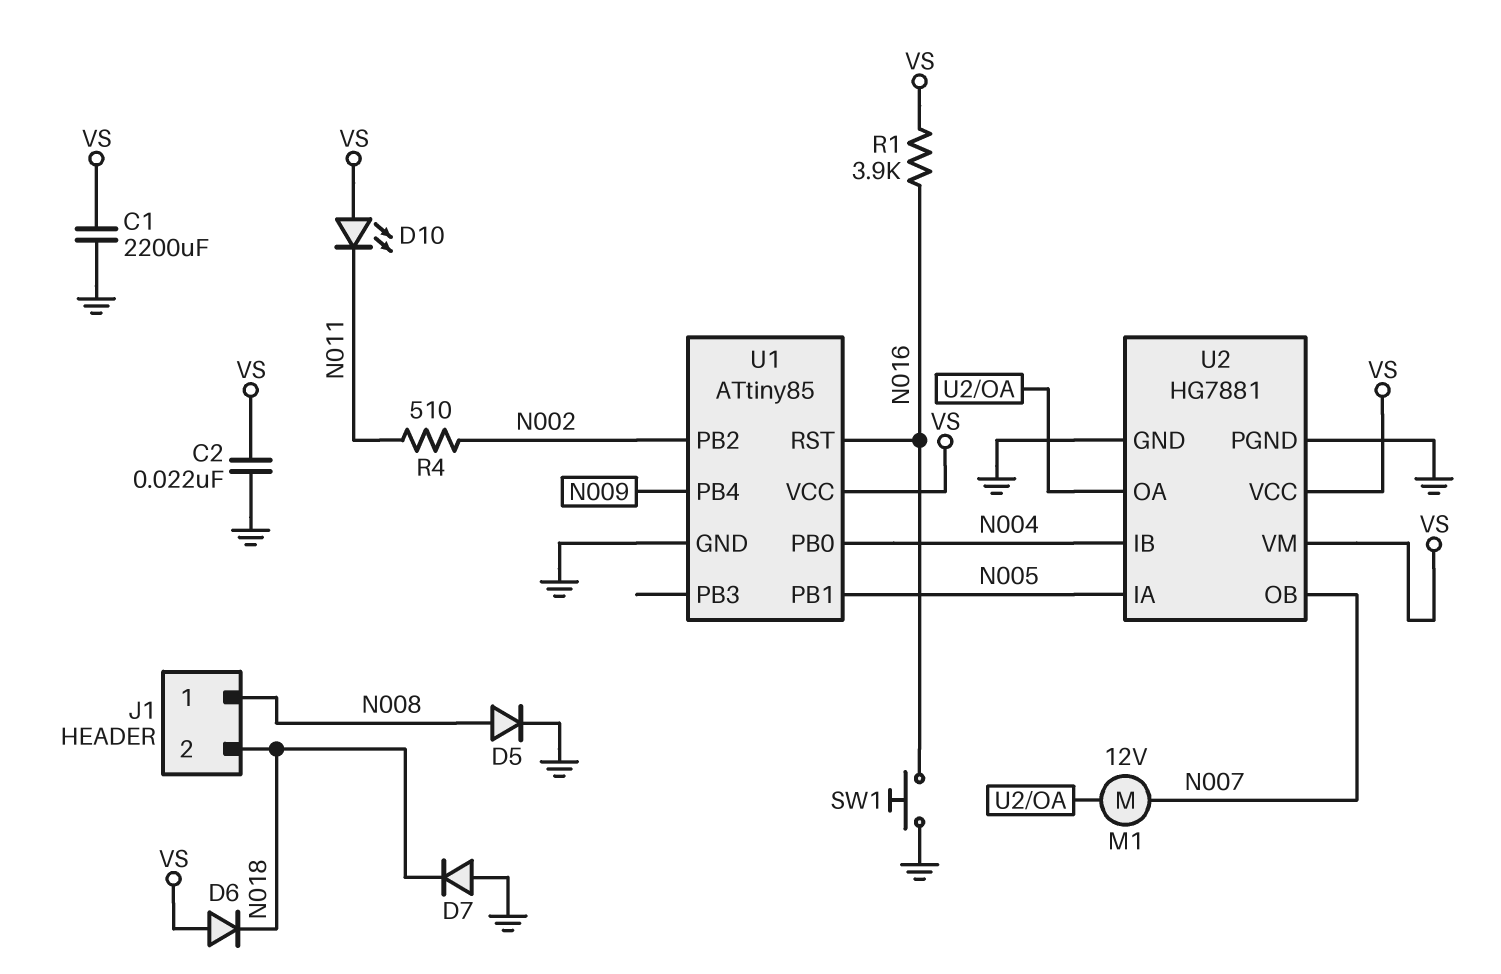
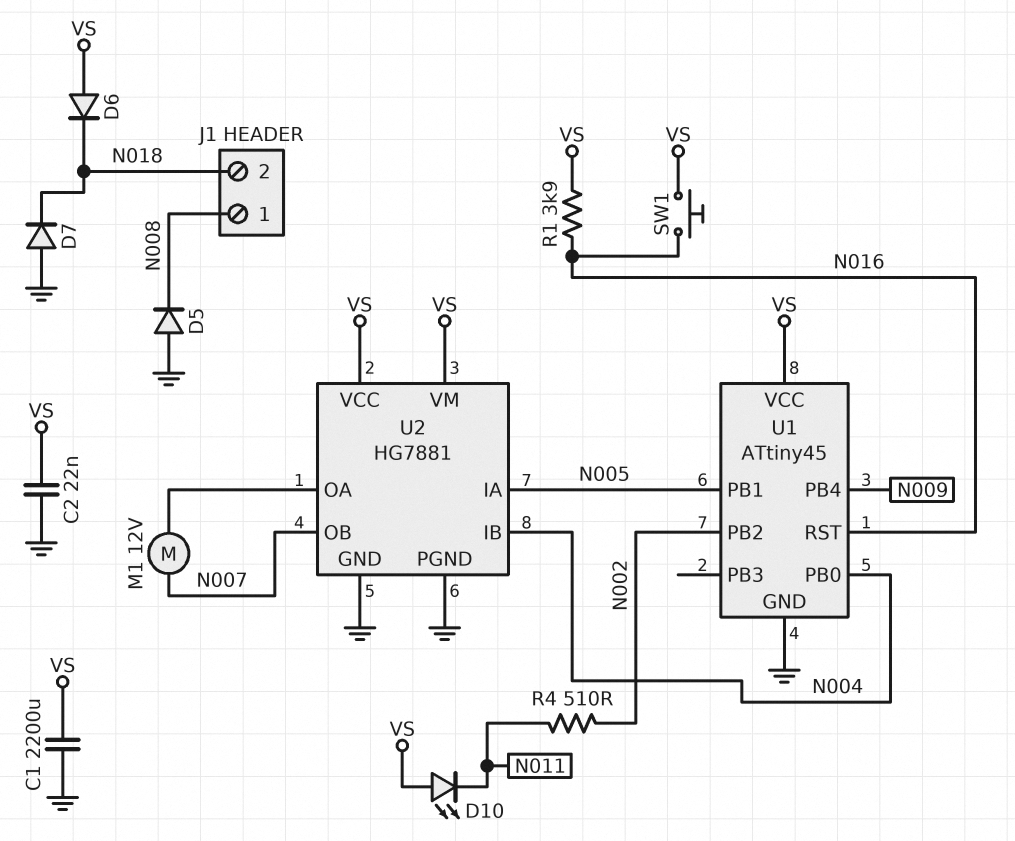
D5: diode (A N008, K GND) -> diode (A GND, K N008)
SW1: button (GND, N016) -> button (N016, VS)
U1: ATtiny85 -> ATtiny45

